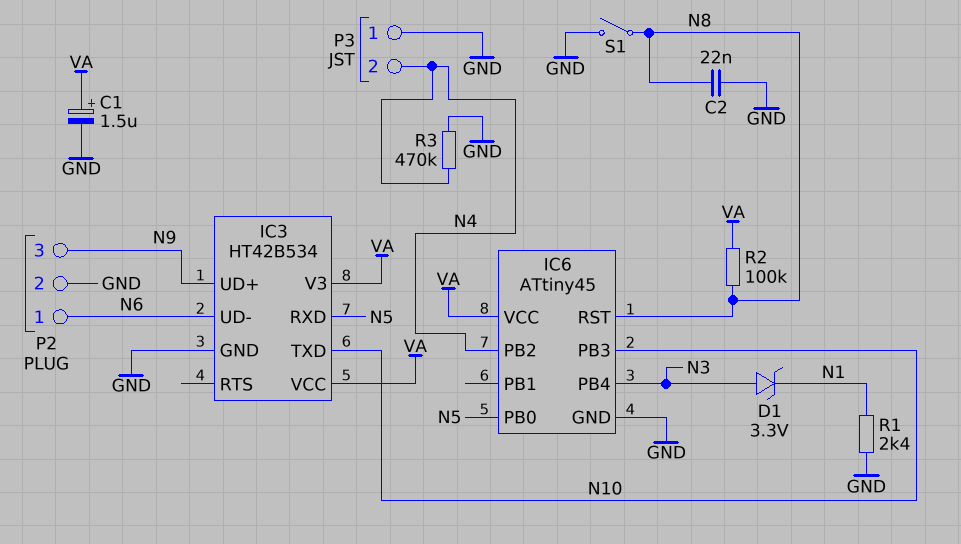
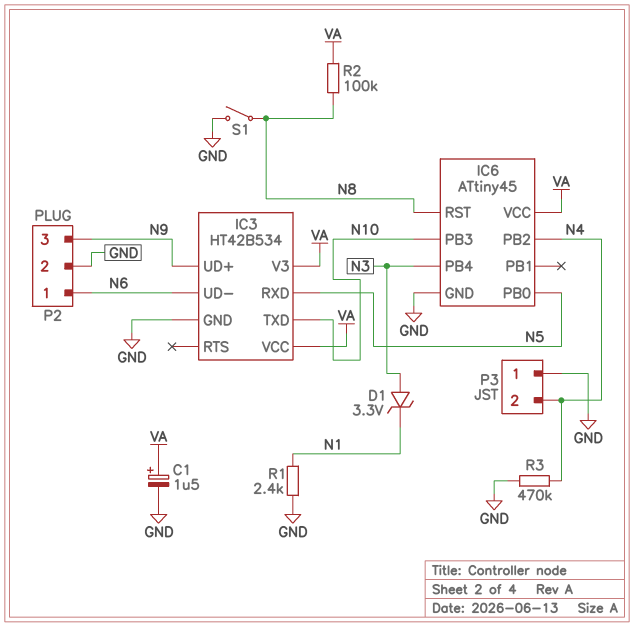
C2: 22nF (GND, N8) -> none

